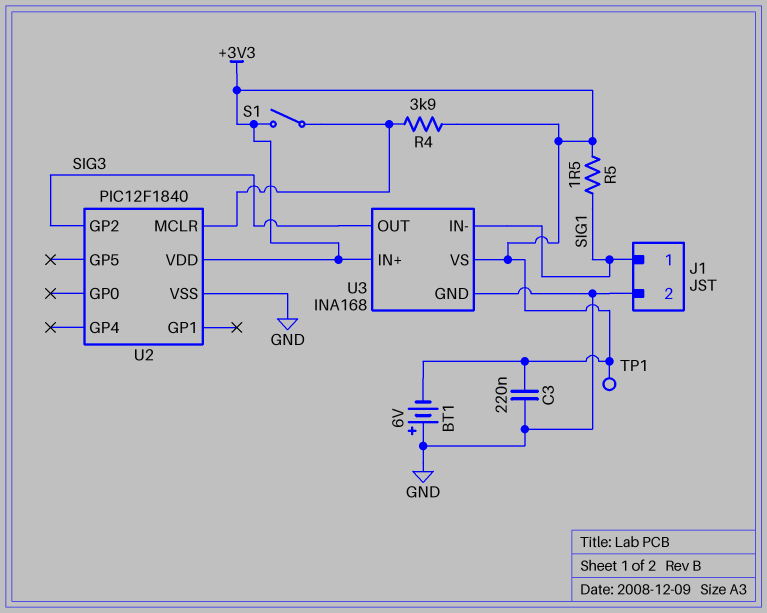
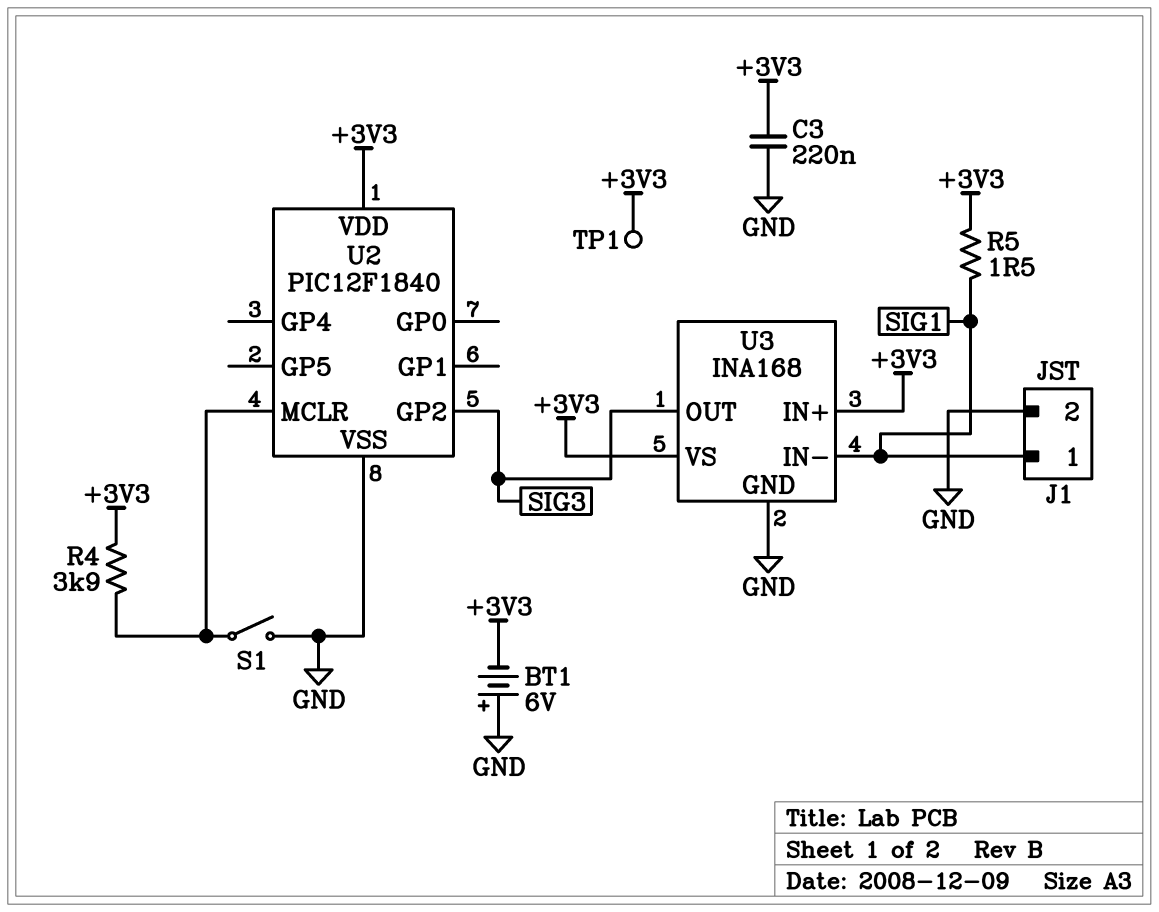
S1: switch (+3V3, U2/MCLR) -> switch (GND, U2/MCLR)

